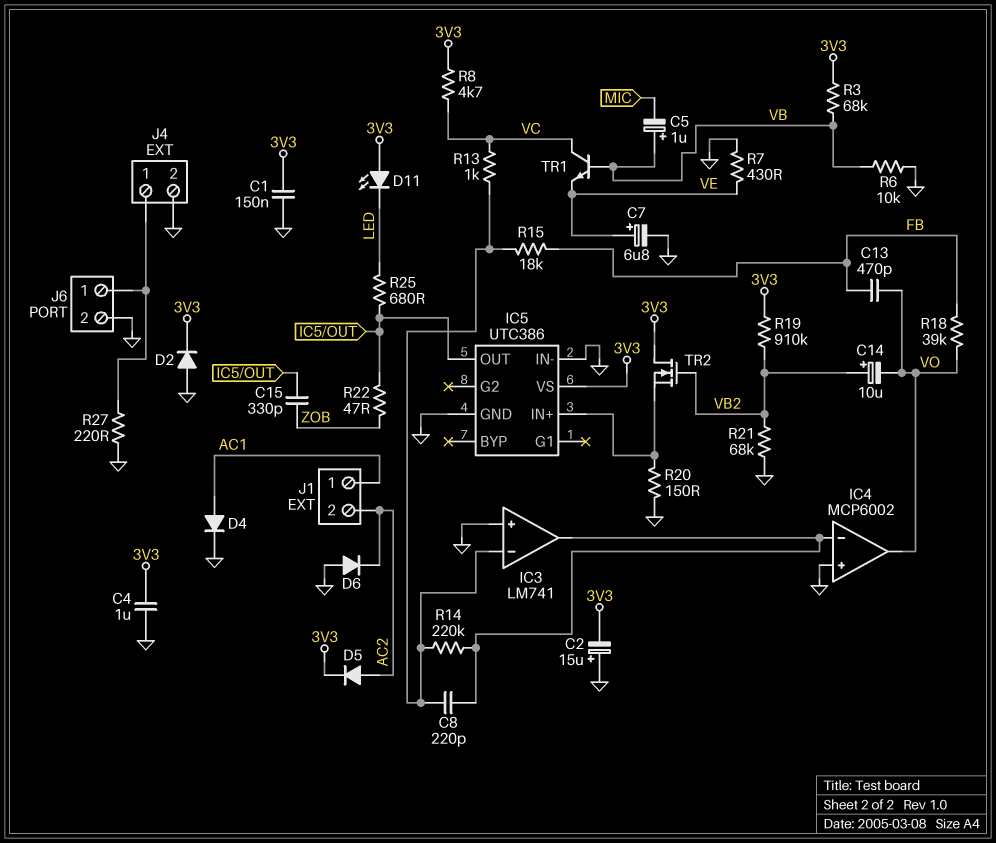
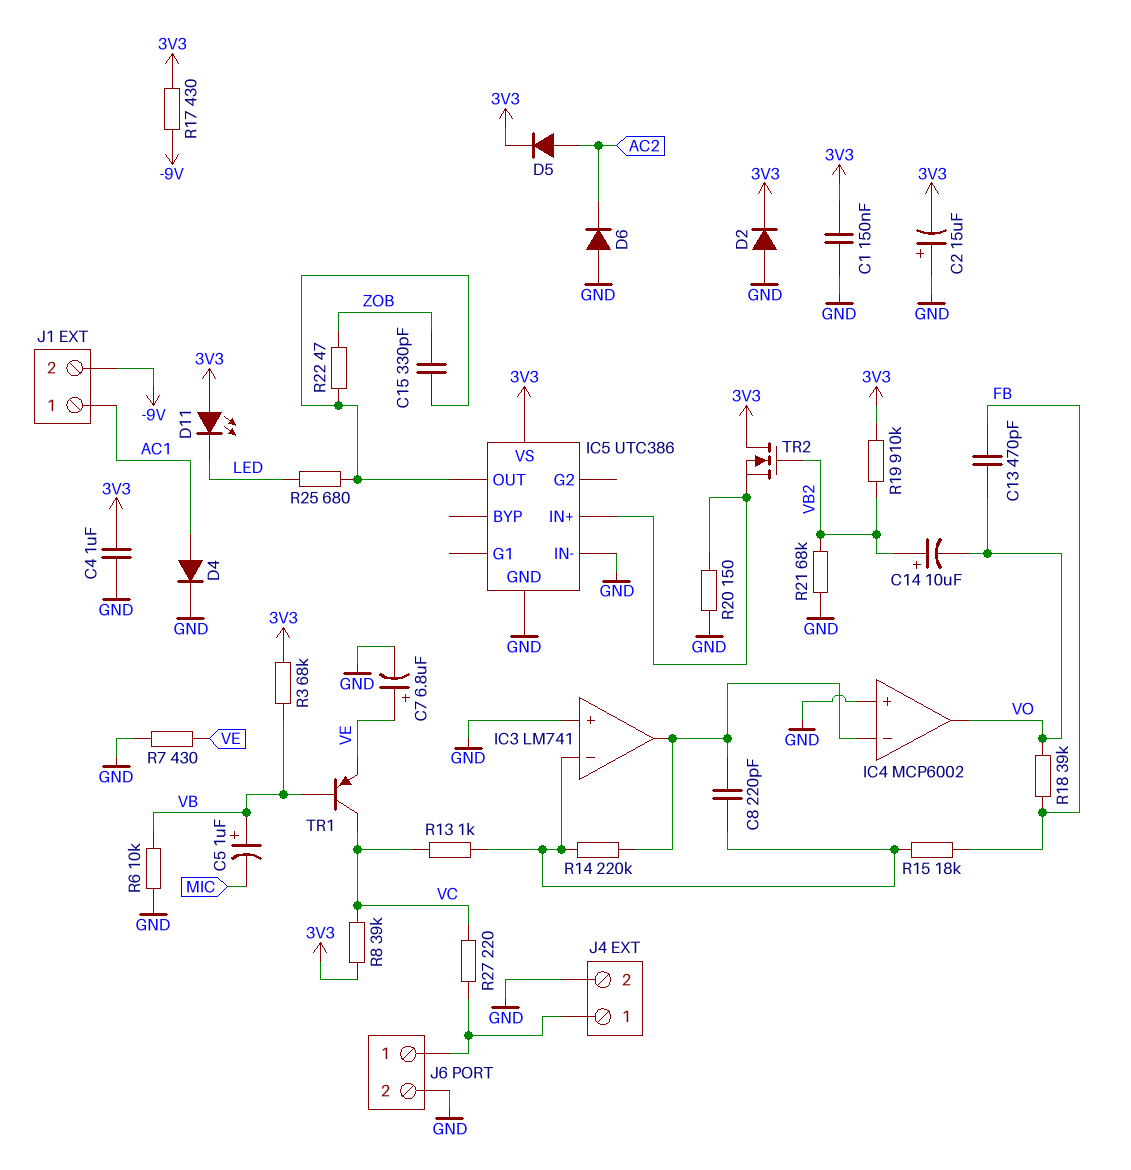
J1 pin 2: AC2 -> -9V
R8: 4.7k (3V3, VC) -> 39k (3V3, VC)
R17: none -> 430 (-9V, 3V3)
R27: 220 (GND, J4/1) -> 220 (J4/1, VC)
TR1: NPN (B VB, C VC, E VE) -> PNP (B VB, C VC, E VE)

